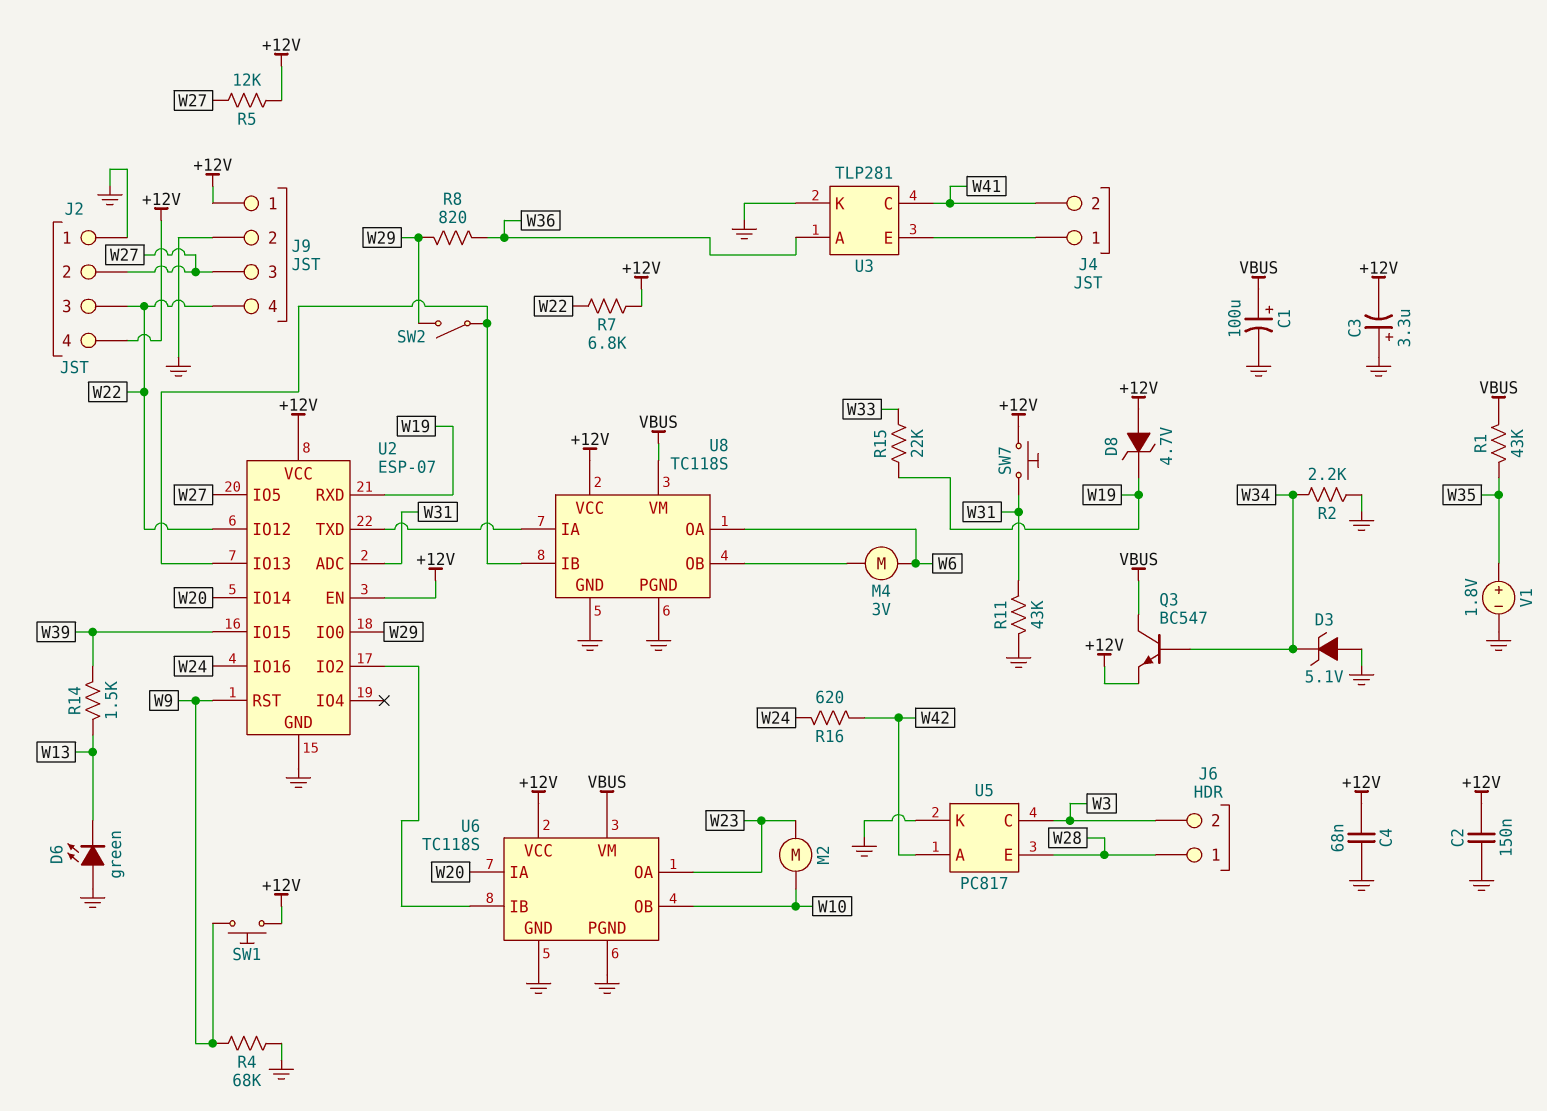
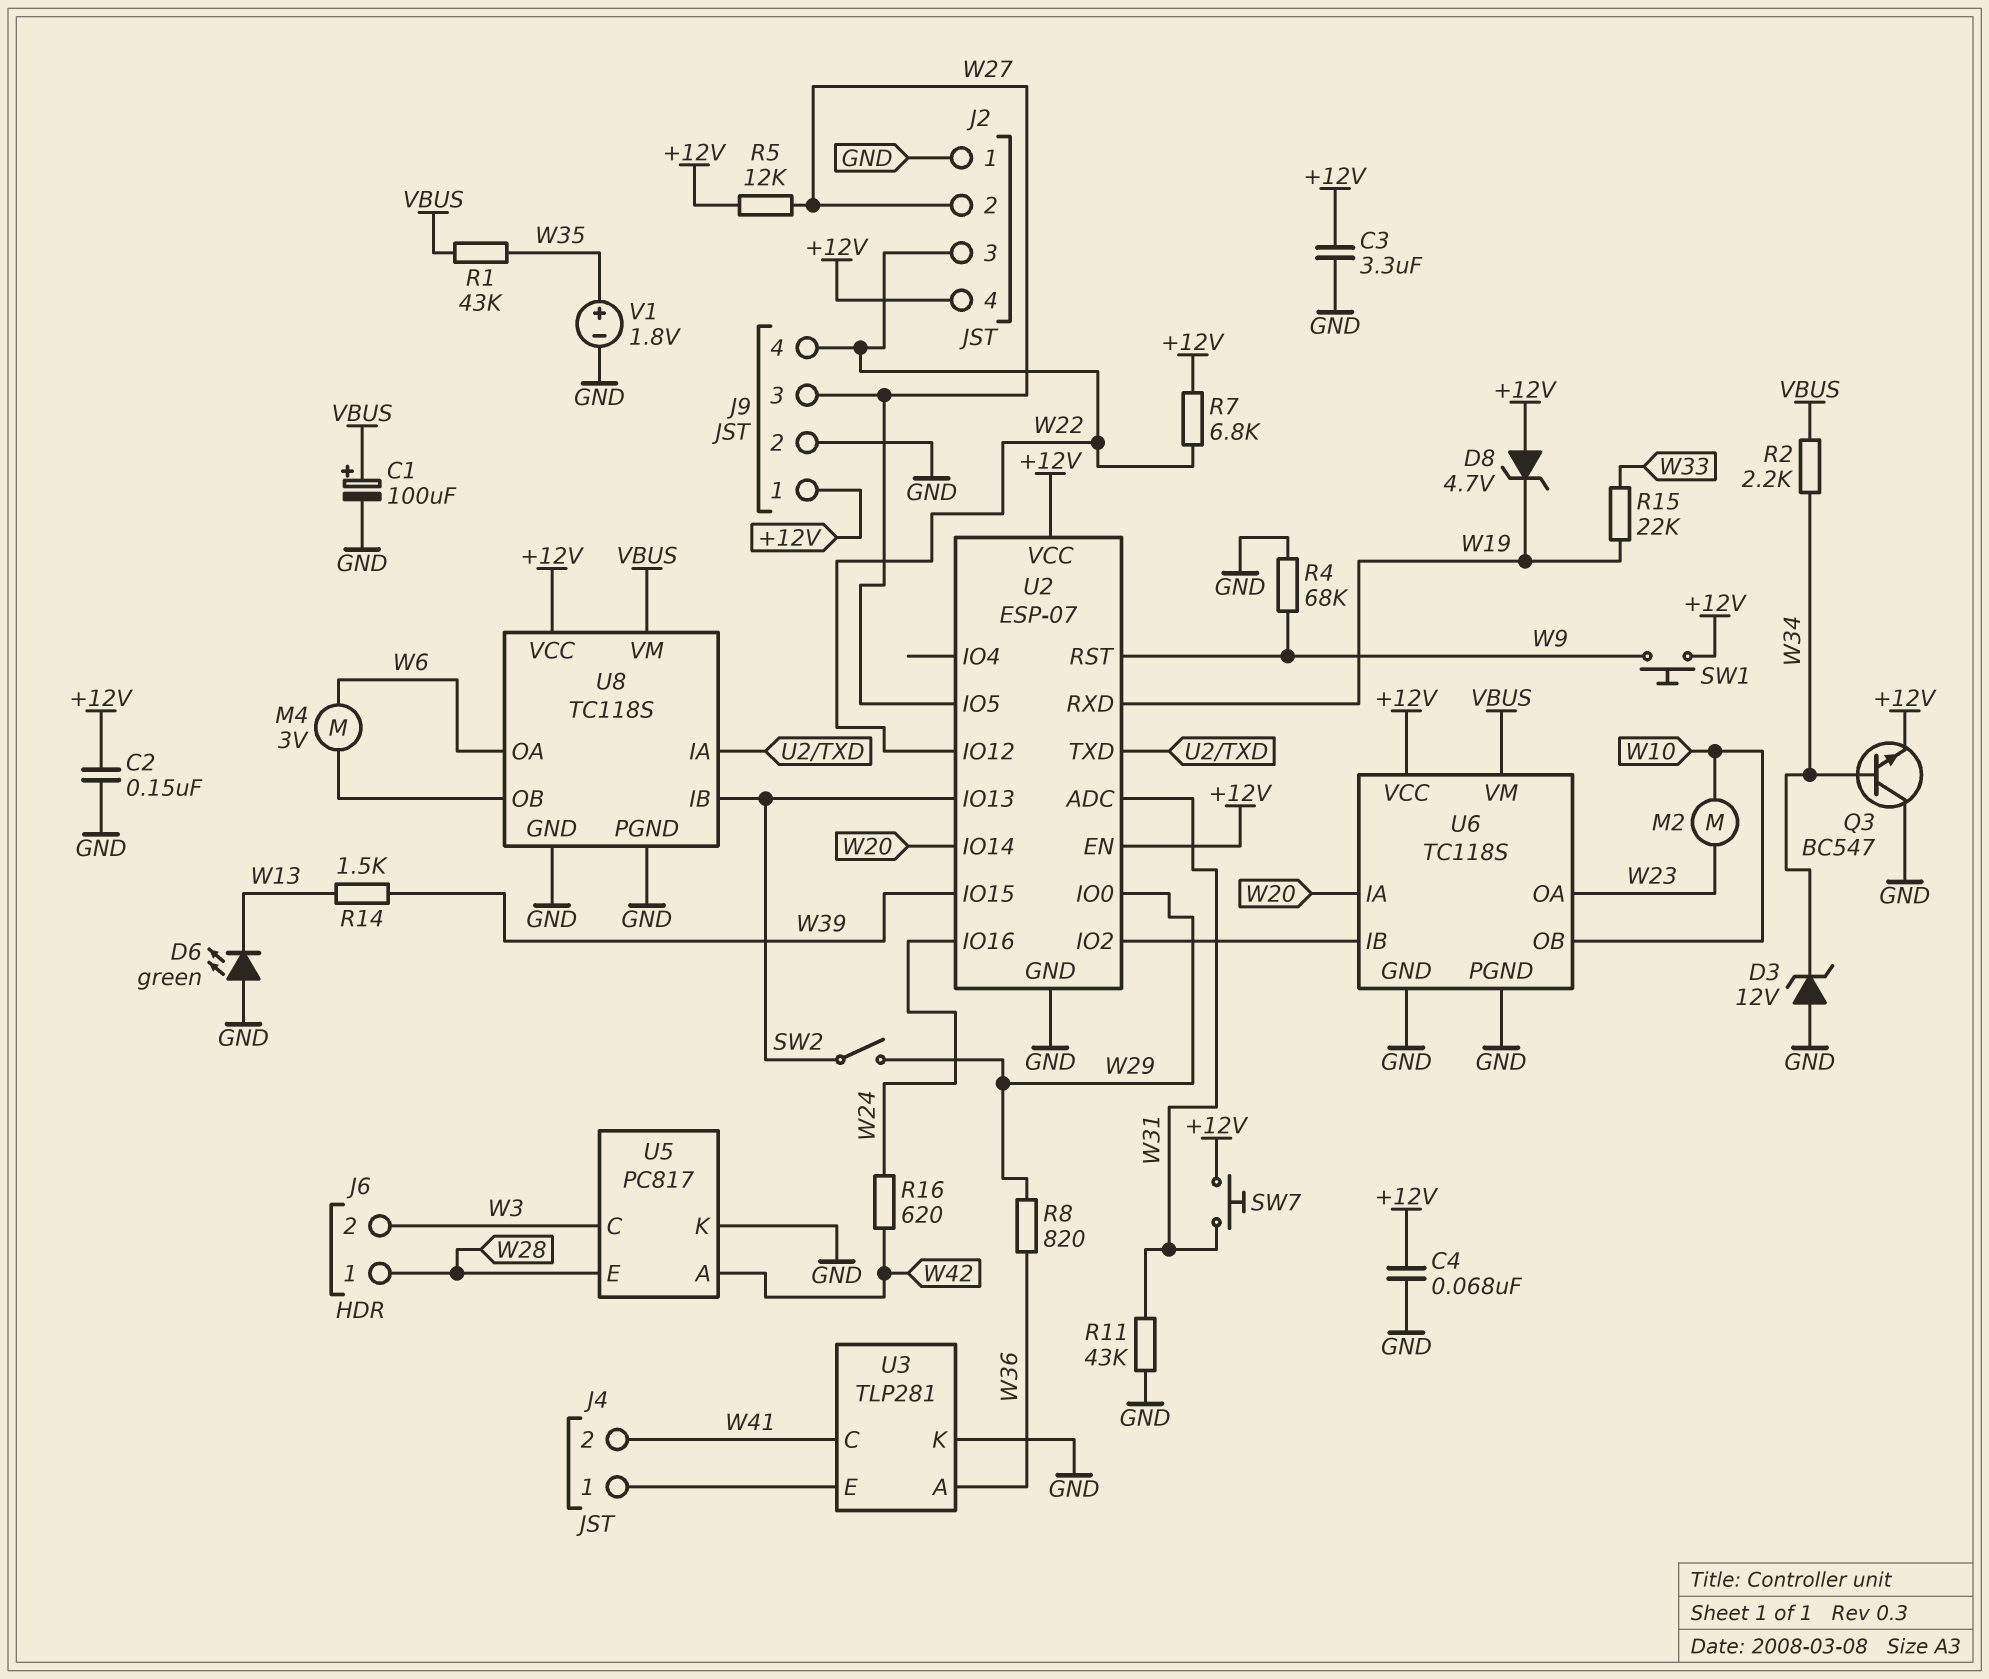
C3: 3.3uF (plus GND, minus +12V) -> 3.3uF (+12V, GND)
D3: zener 5.1V (A GND, K W34) -> zener 12V (A GND, K W34)
Q3: NPN BC547 (B W34, C VBUS, E +12V) -> NPN BC547 (B W34, C GND, E +12V)
R2: 2.2k (GND, W34) -> 2.2k (VBUS, W34)

